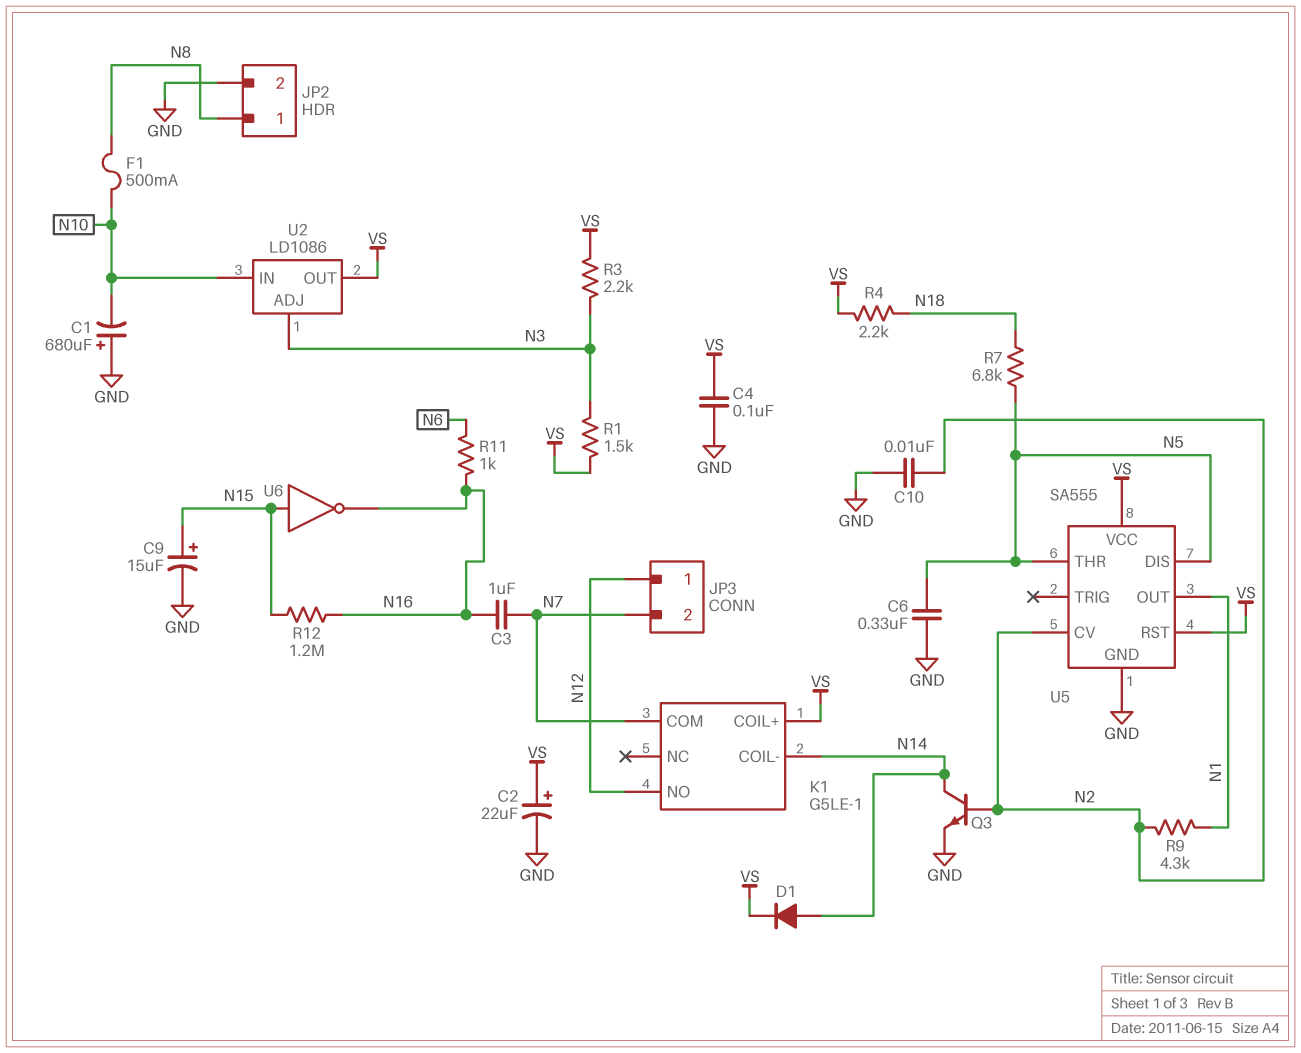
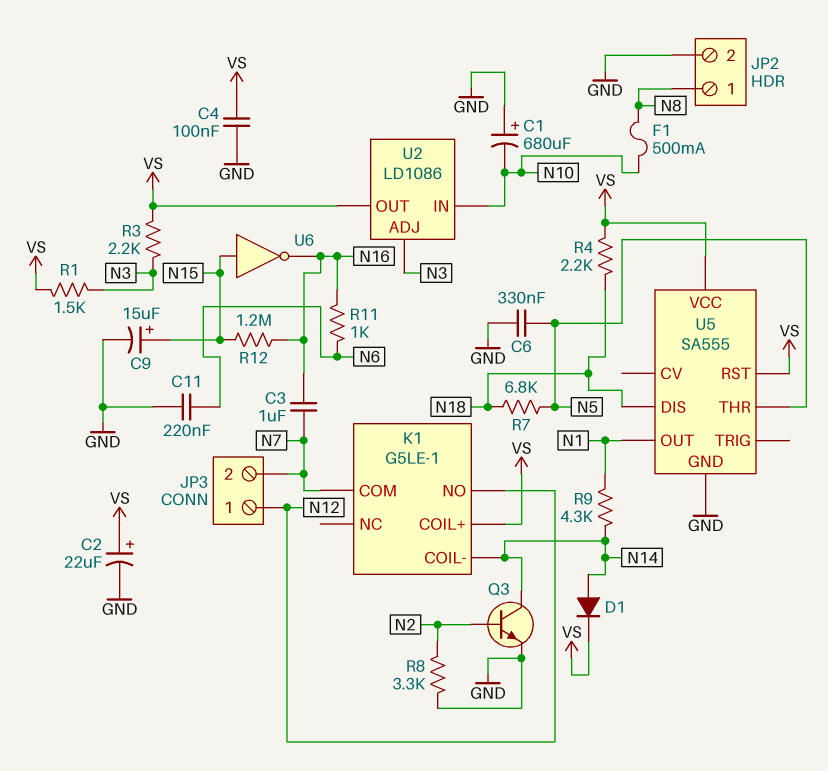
C10: 10nF (GND, N2) -> none
C11: none -> 220nF (GND, N6)
R8: none -> 3.3k (GND, N2)
R9: 4.3k (N1, N2) -> 4.3k (N1, N14)
U5 pin CV: N2 -> none
U5 pin DIS: N5 -> N18

